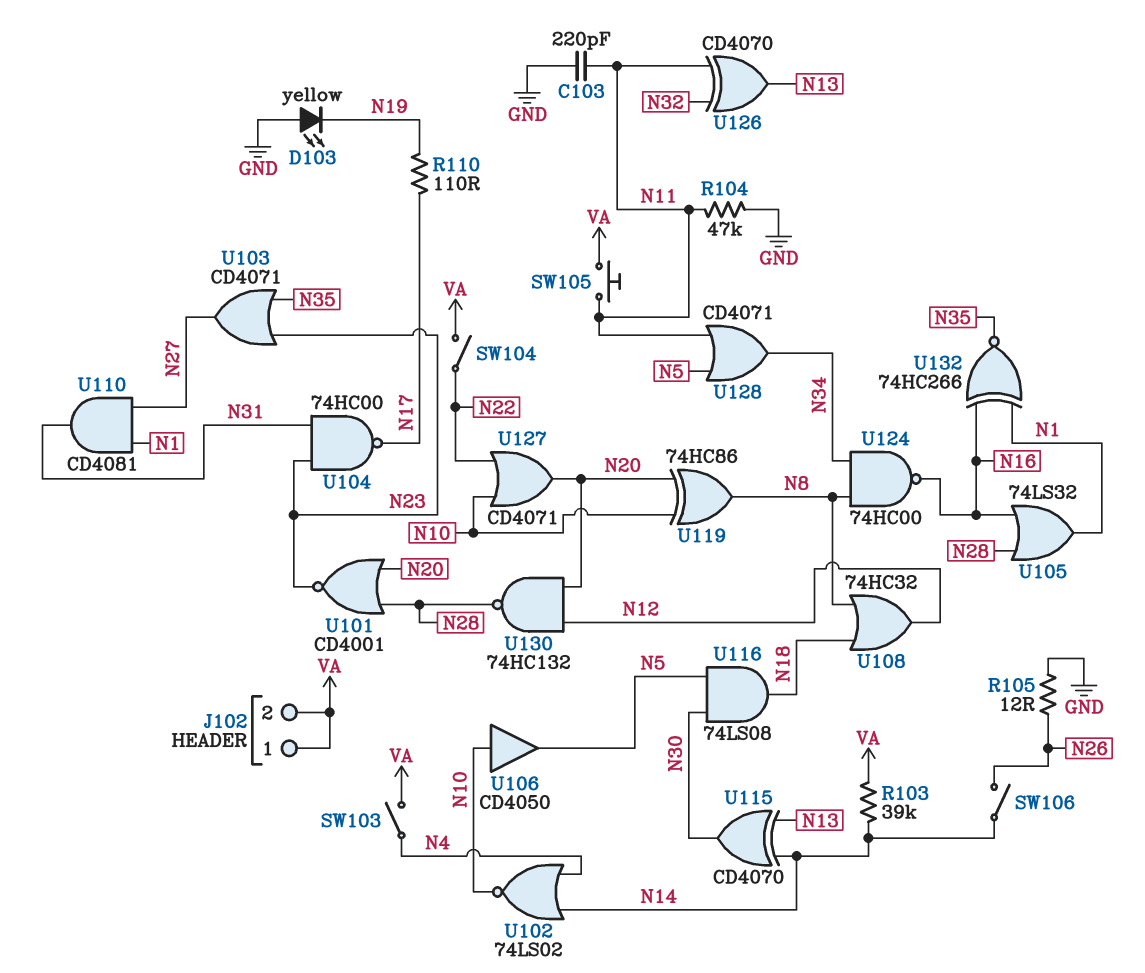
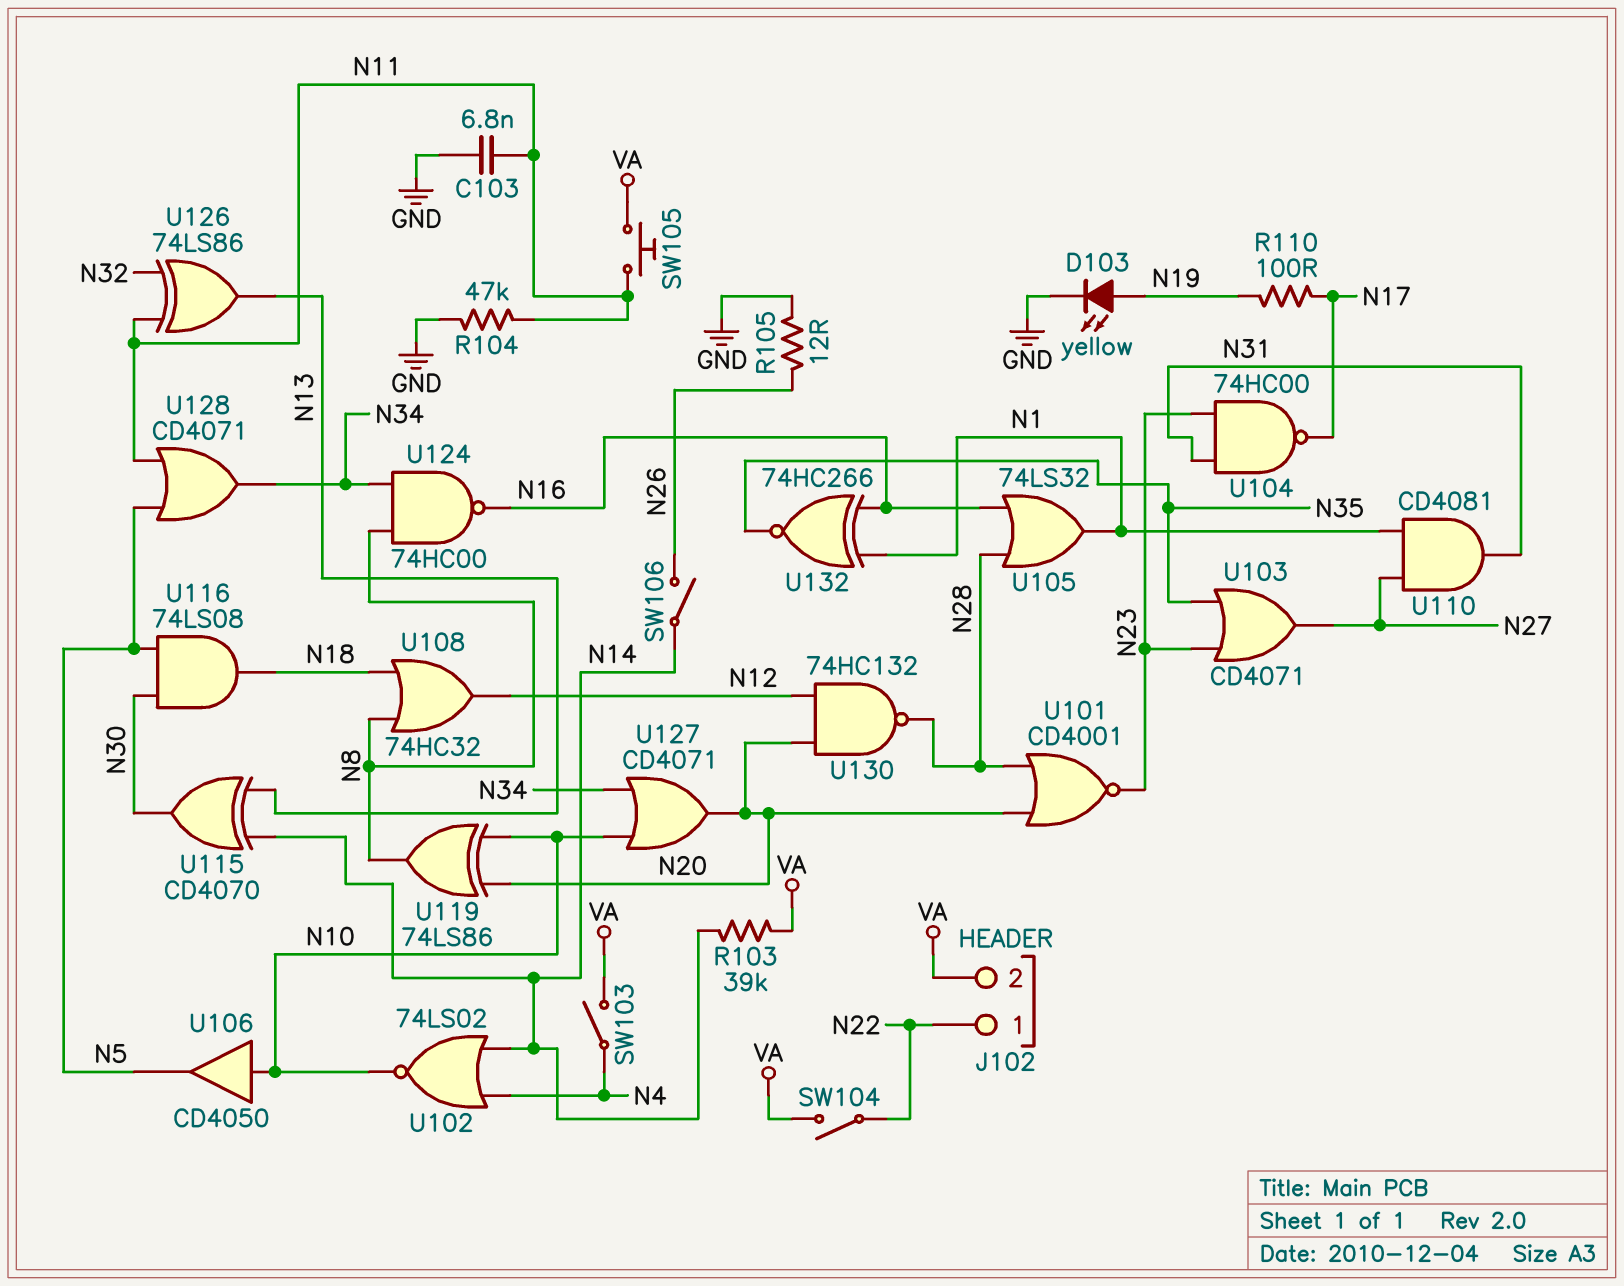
C103: 220pF (GND, N11) -> 6.8nF (GND, N11)
D103: LED yellow (A GND, K N19) -> LED yellow (A N19, K GND)
J102 pin 1: VA -> N22
R110: 110 (N17, N19) -> 100 (N17, N19)
U119: XOR 74HC86 (in N10, in N20, out N8) -> XOR 74LS86 (in N10, in N20, out N8)
U126: XOR CD4070 (in N11, in N32, out N13) -> XOR 74LS86 (in N11, in N32, out N13)
U127: OR CD4071 (in N10, in N22, out N20) -> OR CD4071 (in N10, in N34, out N20)

